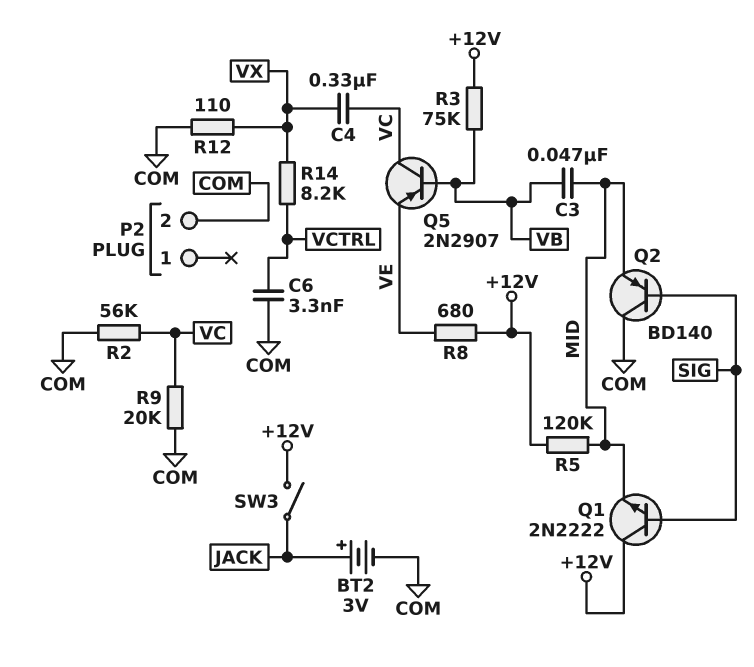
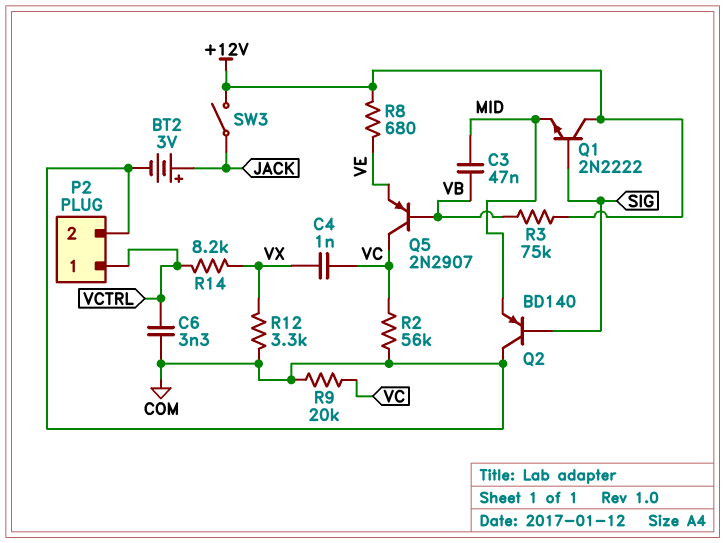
C4: 330nF (VC, VX) -> 1nF (VC, VX)
P2 pin 1: none -> VCTRL
R5: 120k (+12V, MID) -> none
R12: 110 (COM, VX) -> 3.3k (COM, VX)

